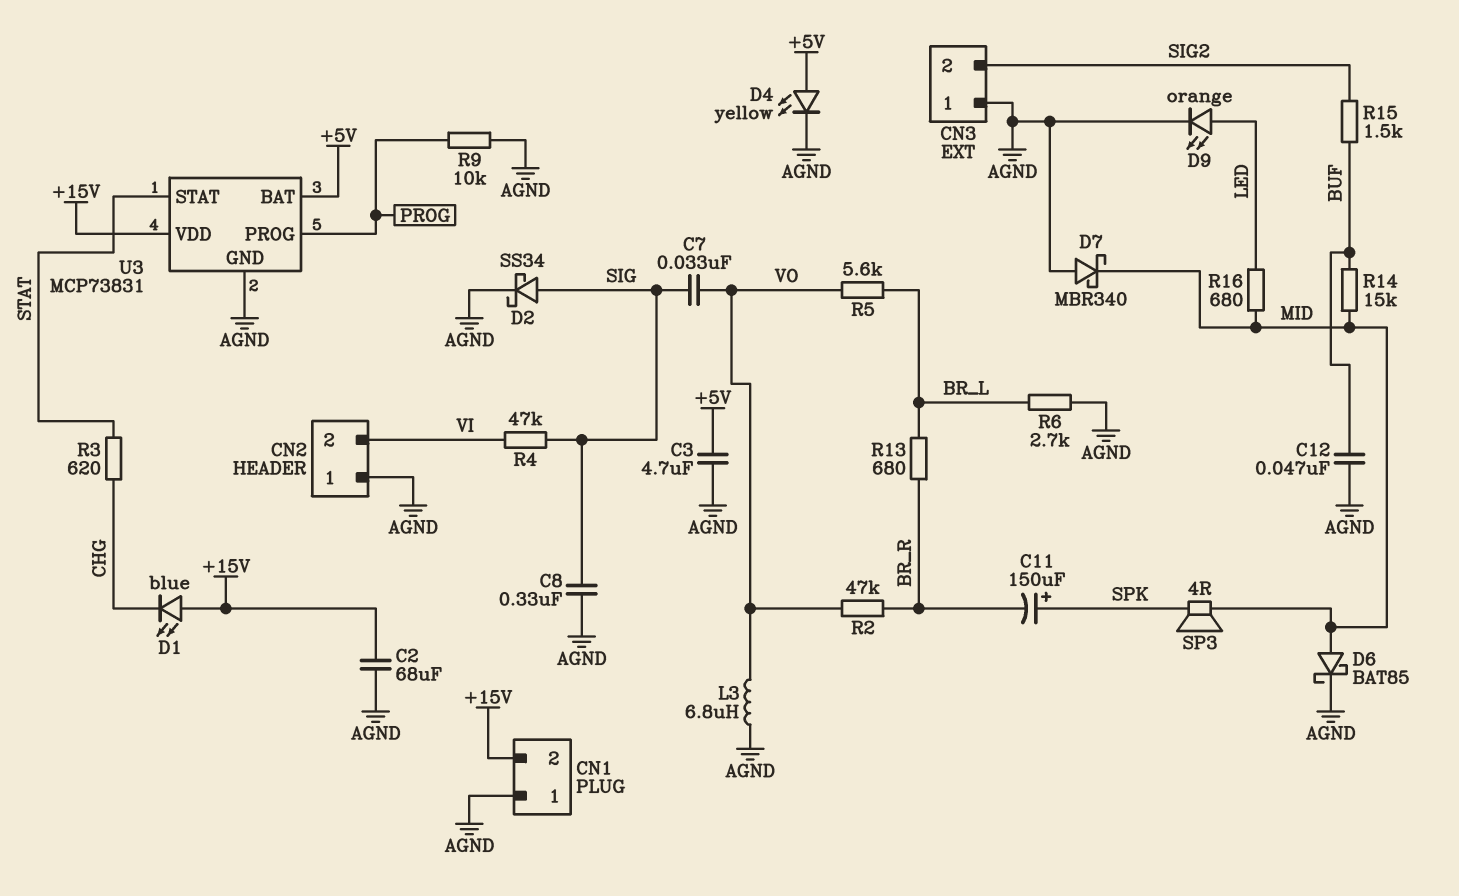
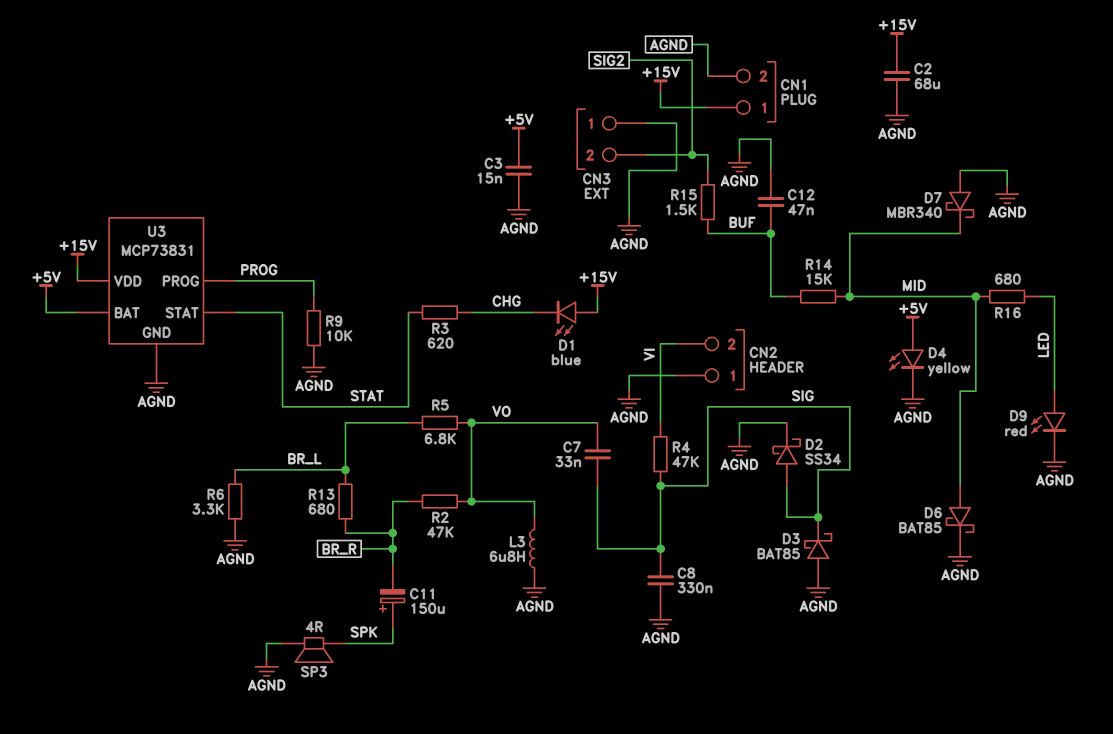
C3: 4.7uF (+5V, AGND) -> 15nF (+5V, AGND)
CN1 pin 1: AGND -> +15V
CN1 pin 2: +15V -> AGND
D3: none -> schottky BAT85 (A AGND, K SIG)
D9: LED orange (A LED, K AGND) -> LED red (A LED, K AGND)
R5: 5.6k (BR_L, VO) -> 6.8k (BR_L, VO)
R6: 2.7k (AGND, BR_L) -> 3.3k (AGND, BR_L)
SP3: speaker 4R (MID, SPK) -> speaker 4R (AGND, SPK)

